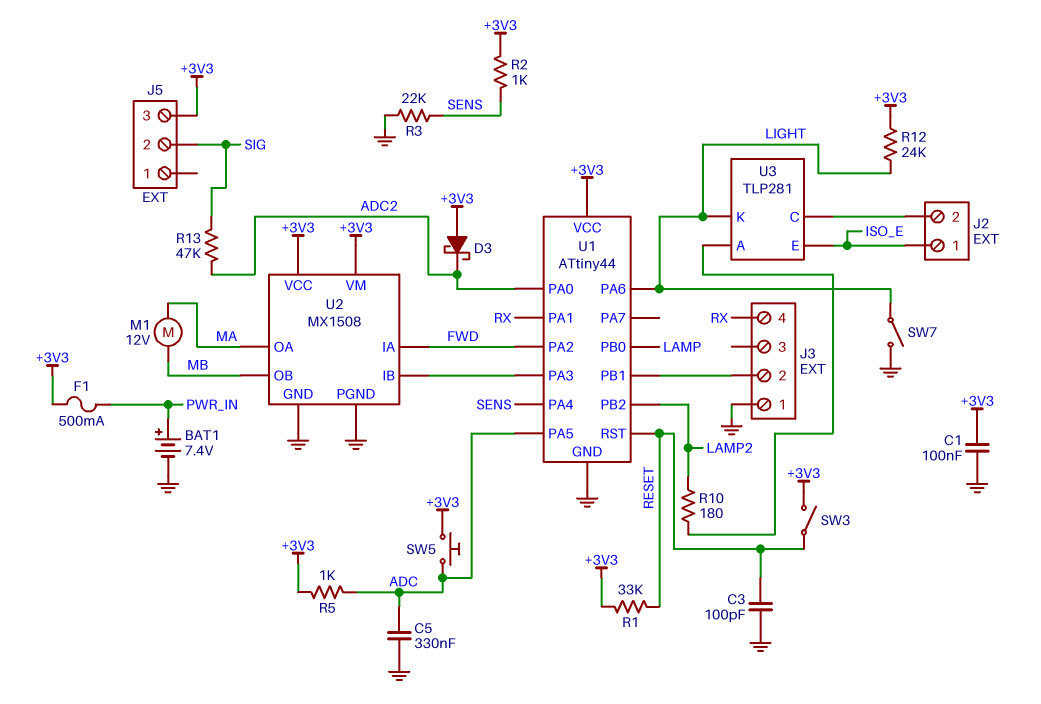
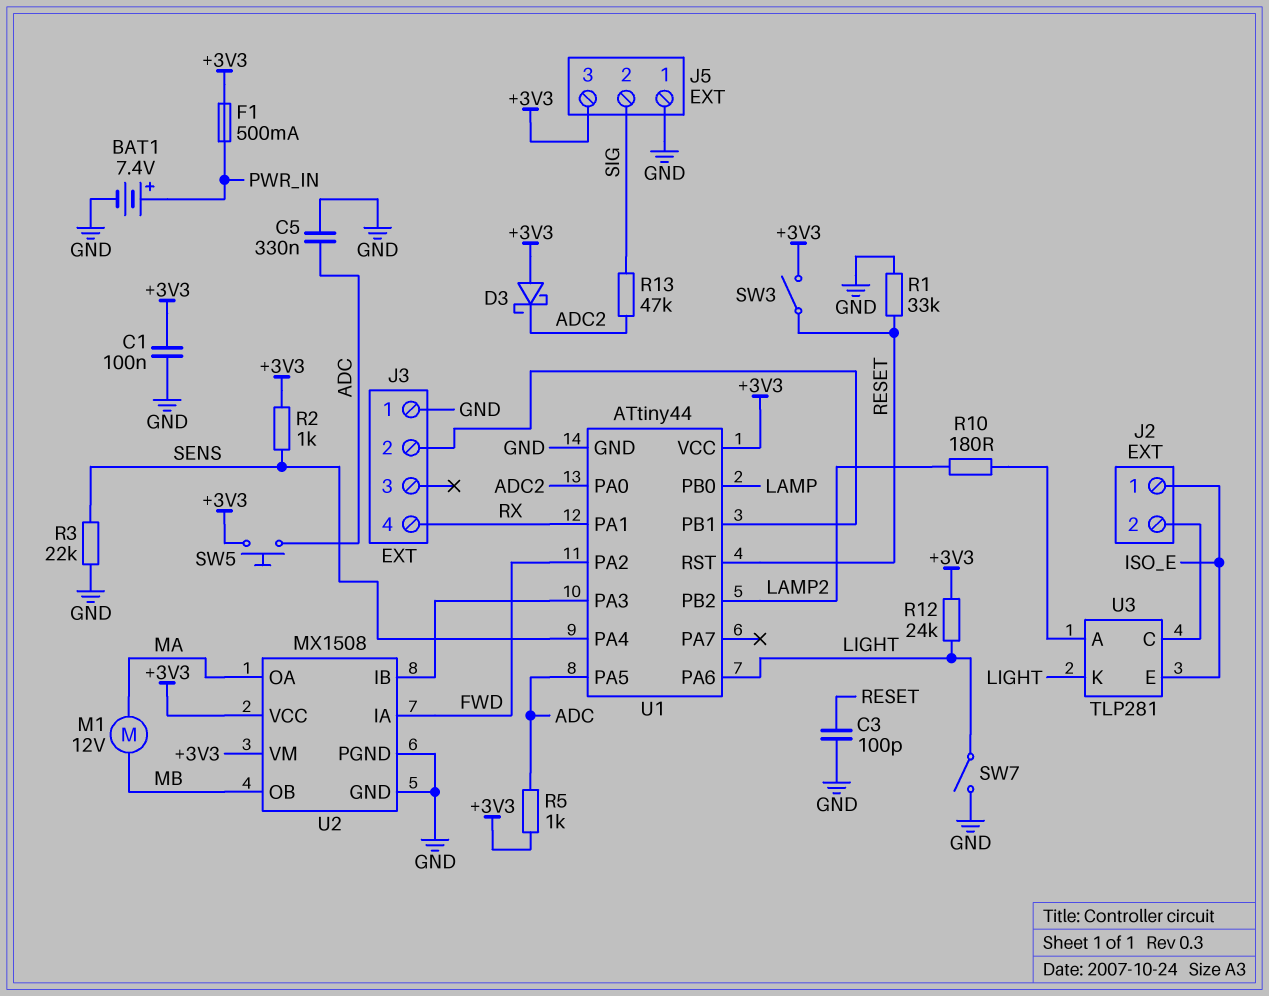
J5 pin 1: none -> GND
R1: 33k (+3V3, RESET) -> 33k (GND, RESET)

